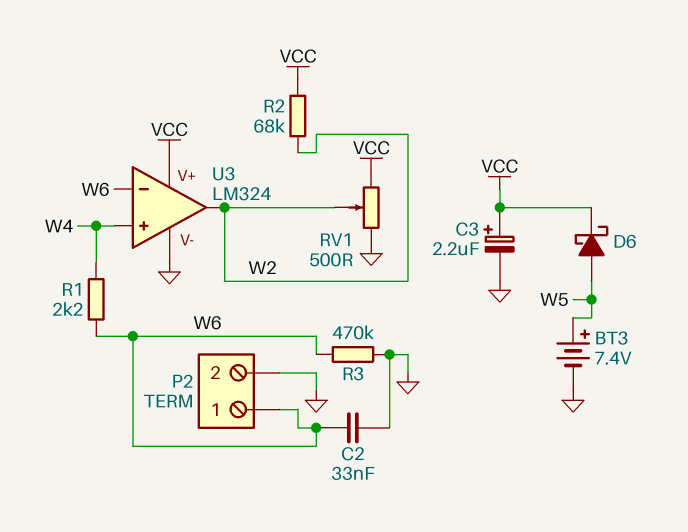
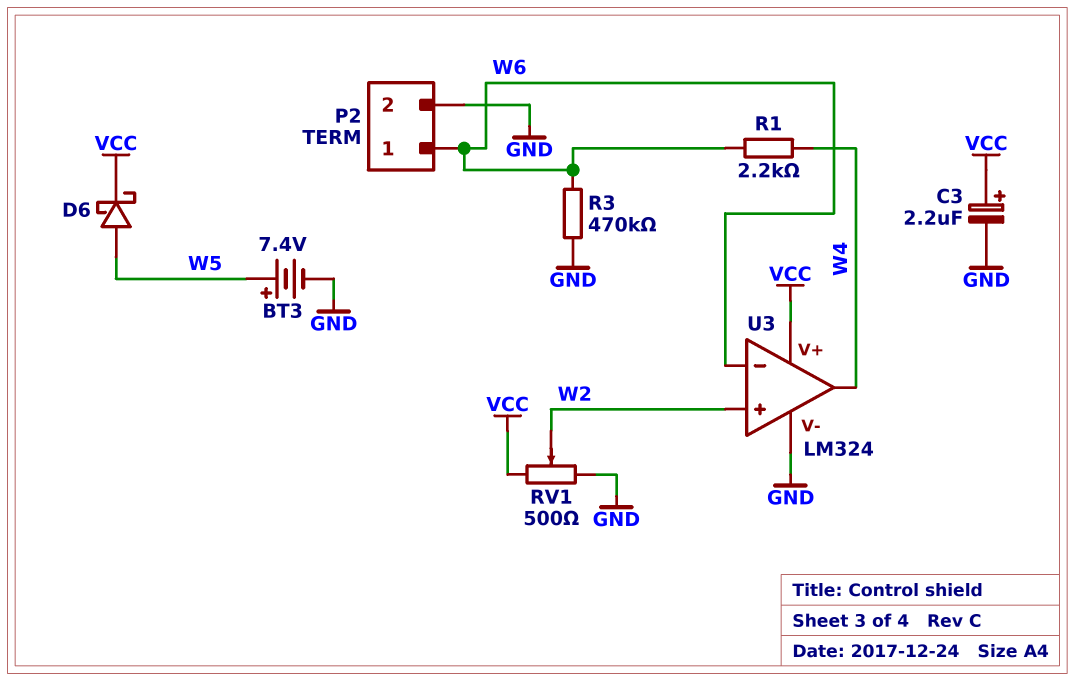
C2: 33nF (GND, W6) -> none
R2: 68k (VCC, W2) -> none
U3 pin in+: W4 -> W2
U3 pin out: W2 -> W4

